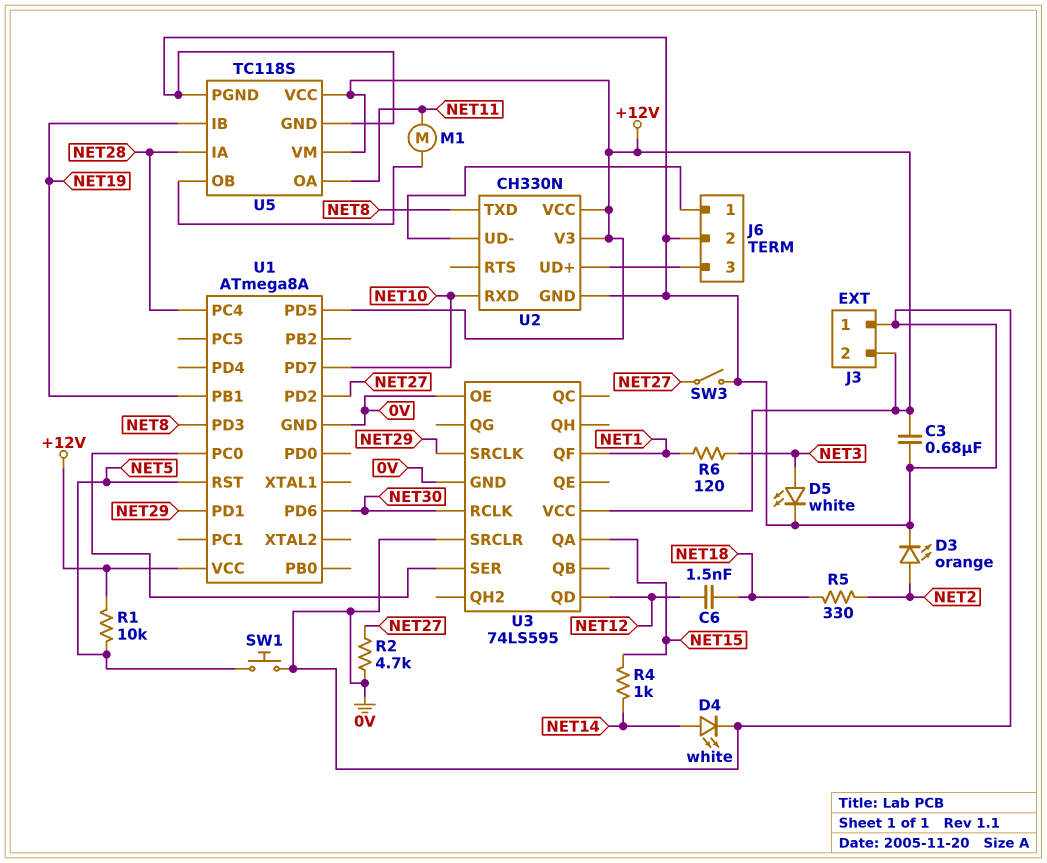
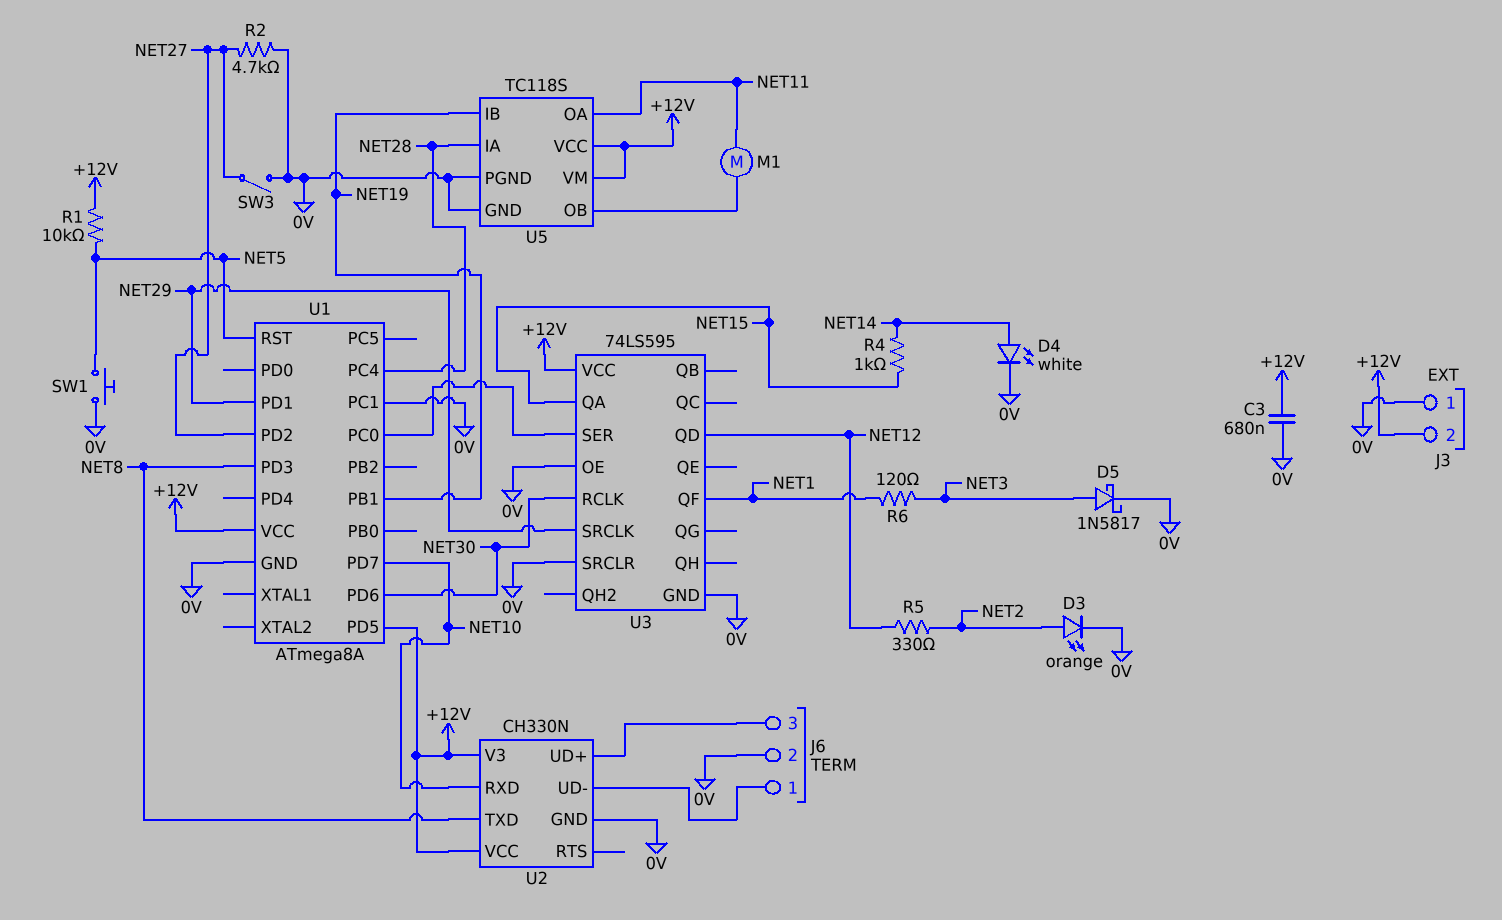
C6: 1.5nF (NET12, NET18) -> none
D5: LED white (A NET3, K 0V) -> schottky 1N5817 (A NET3, K 0V)
R5: 330 (NET2, NET18) -> 330 (NET2, NET12)
U1 pin PC1: none -> 0V

